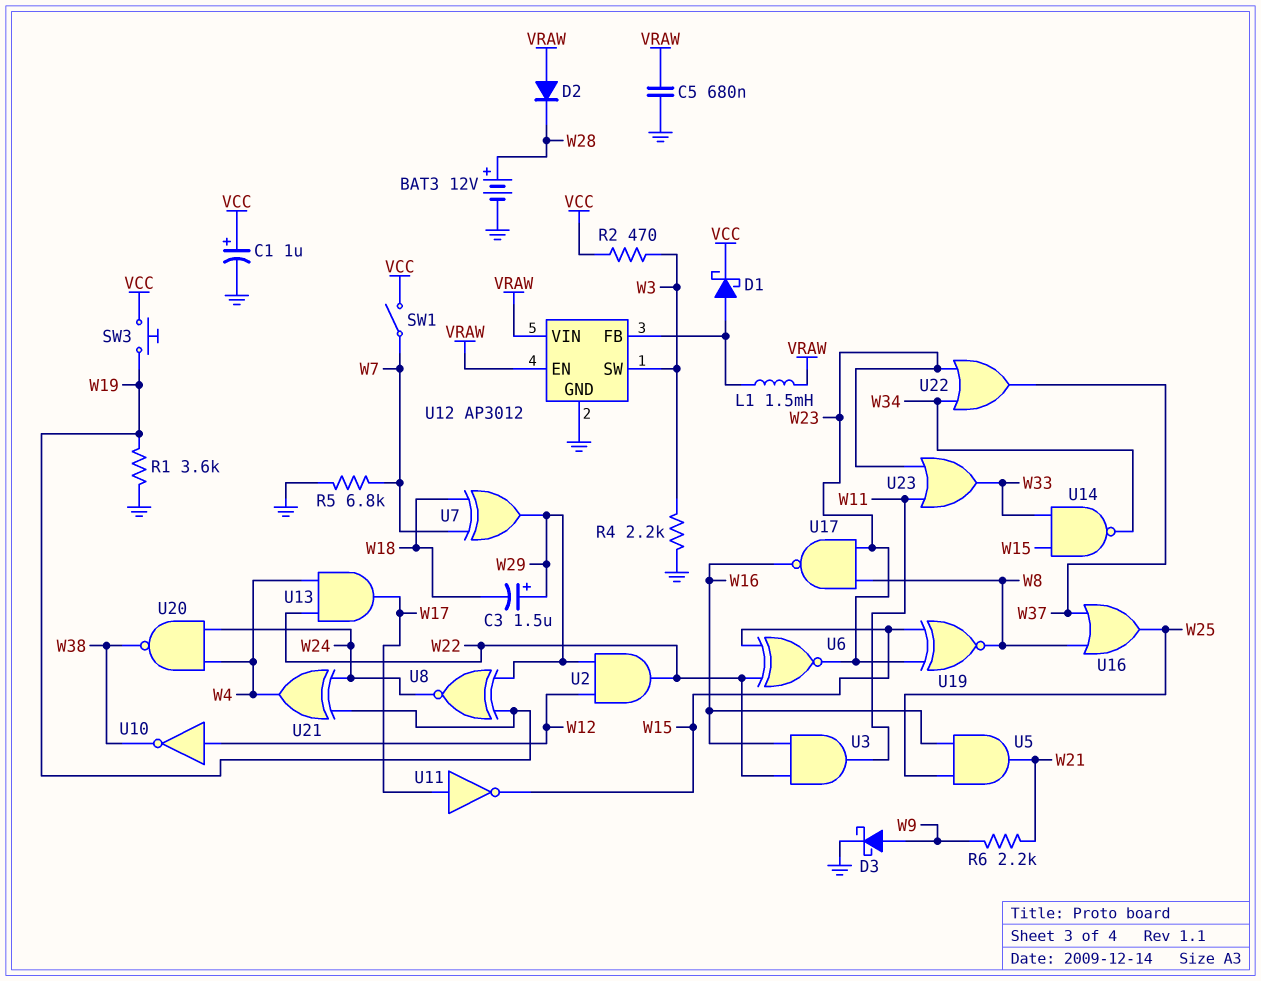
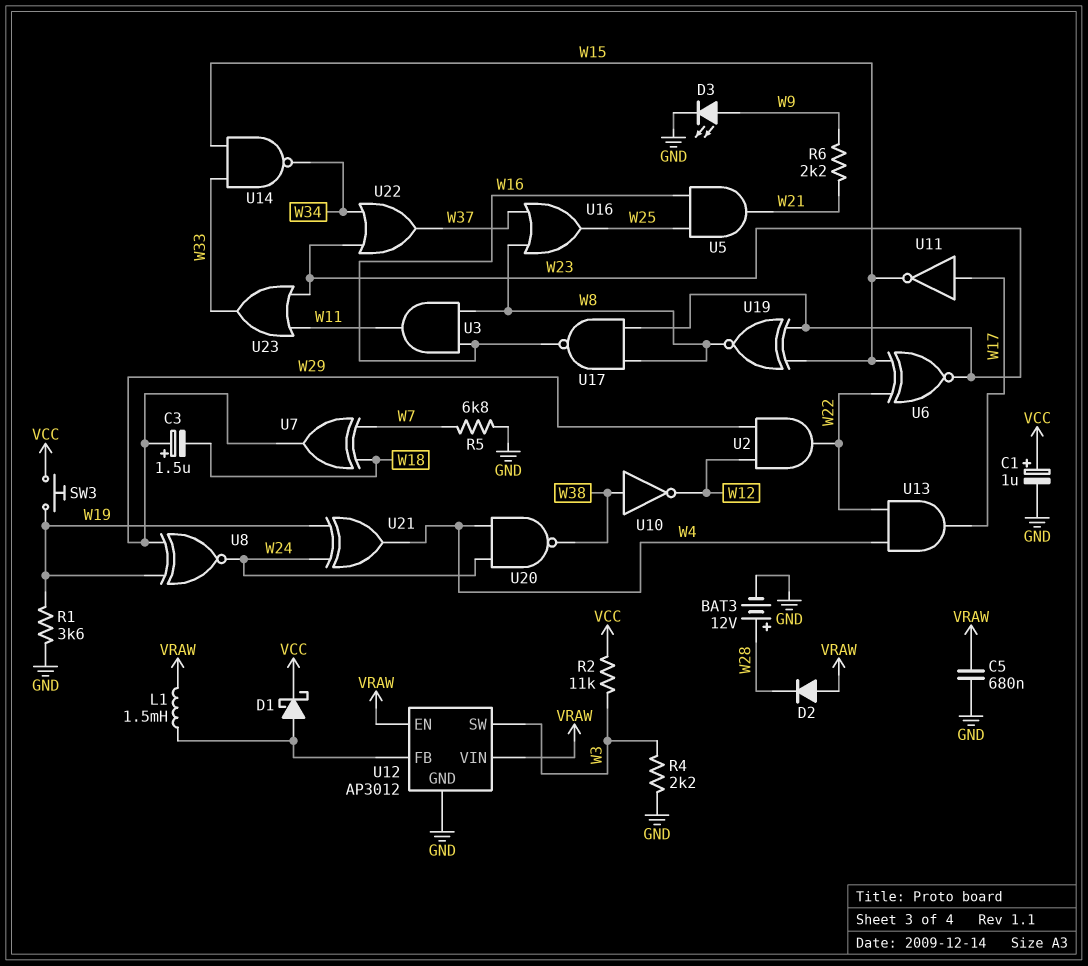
D3: schottky (A W9, K GND) -> LED (A W9, K GND)
R2: 470 (VCC, W3) -> 11k (VCC, W3)
SW1: switch (VCC, W7) -> none
U3: AND (in W16, in W22, out W11) -> AND (in W8, in W16, out W11)
U10: NOT (in W12, out W38) -> NOT (in W38, out W12)

